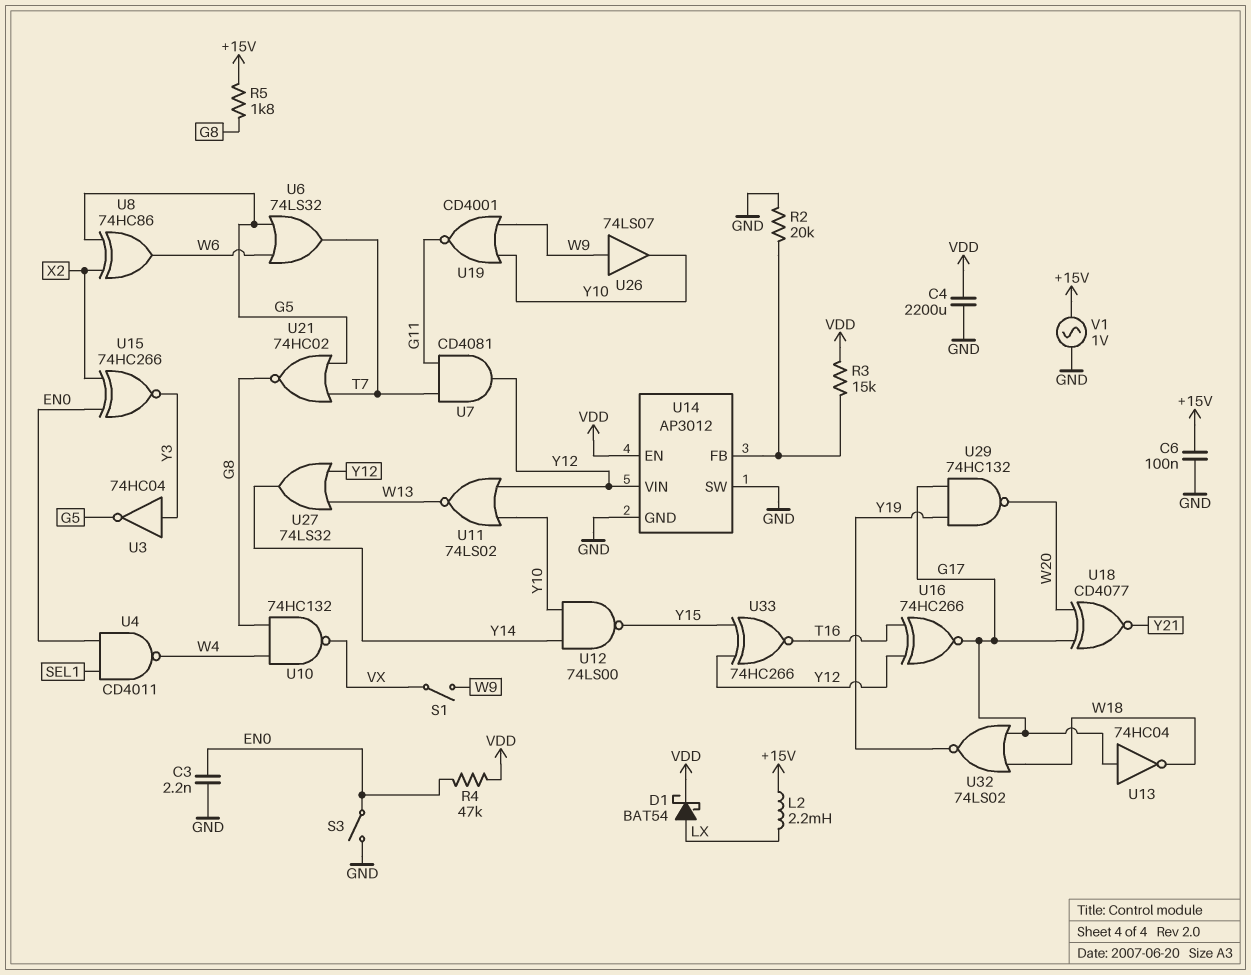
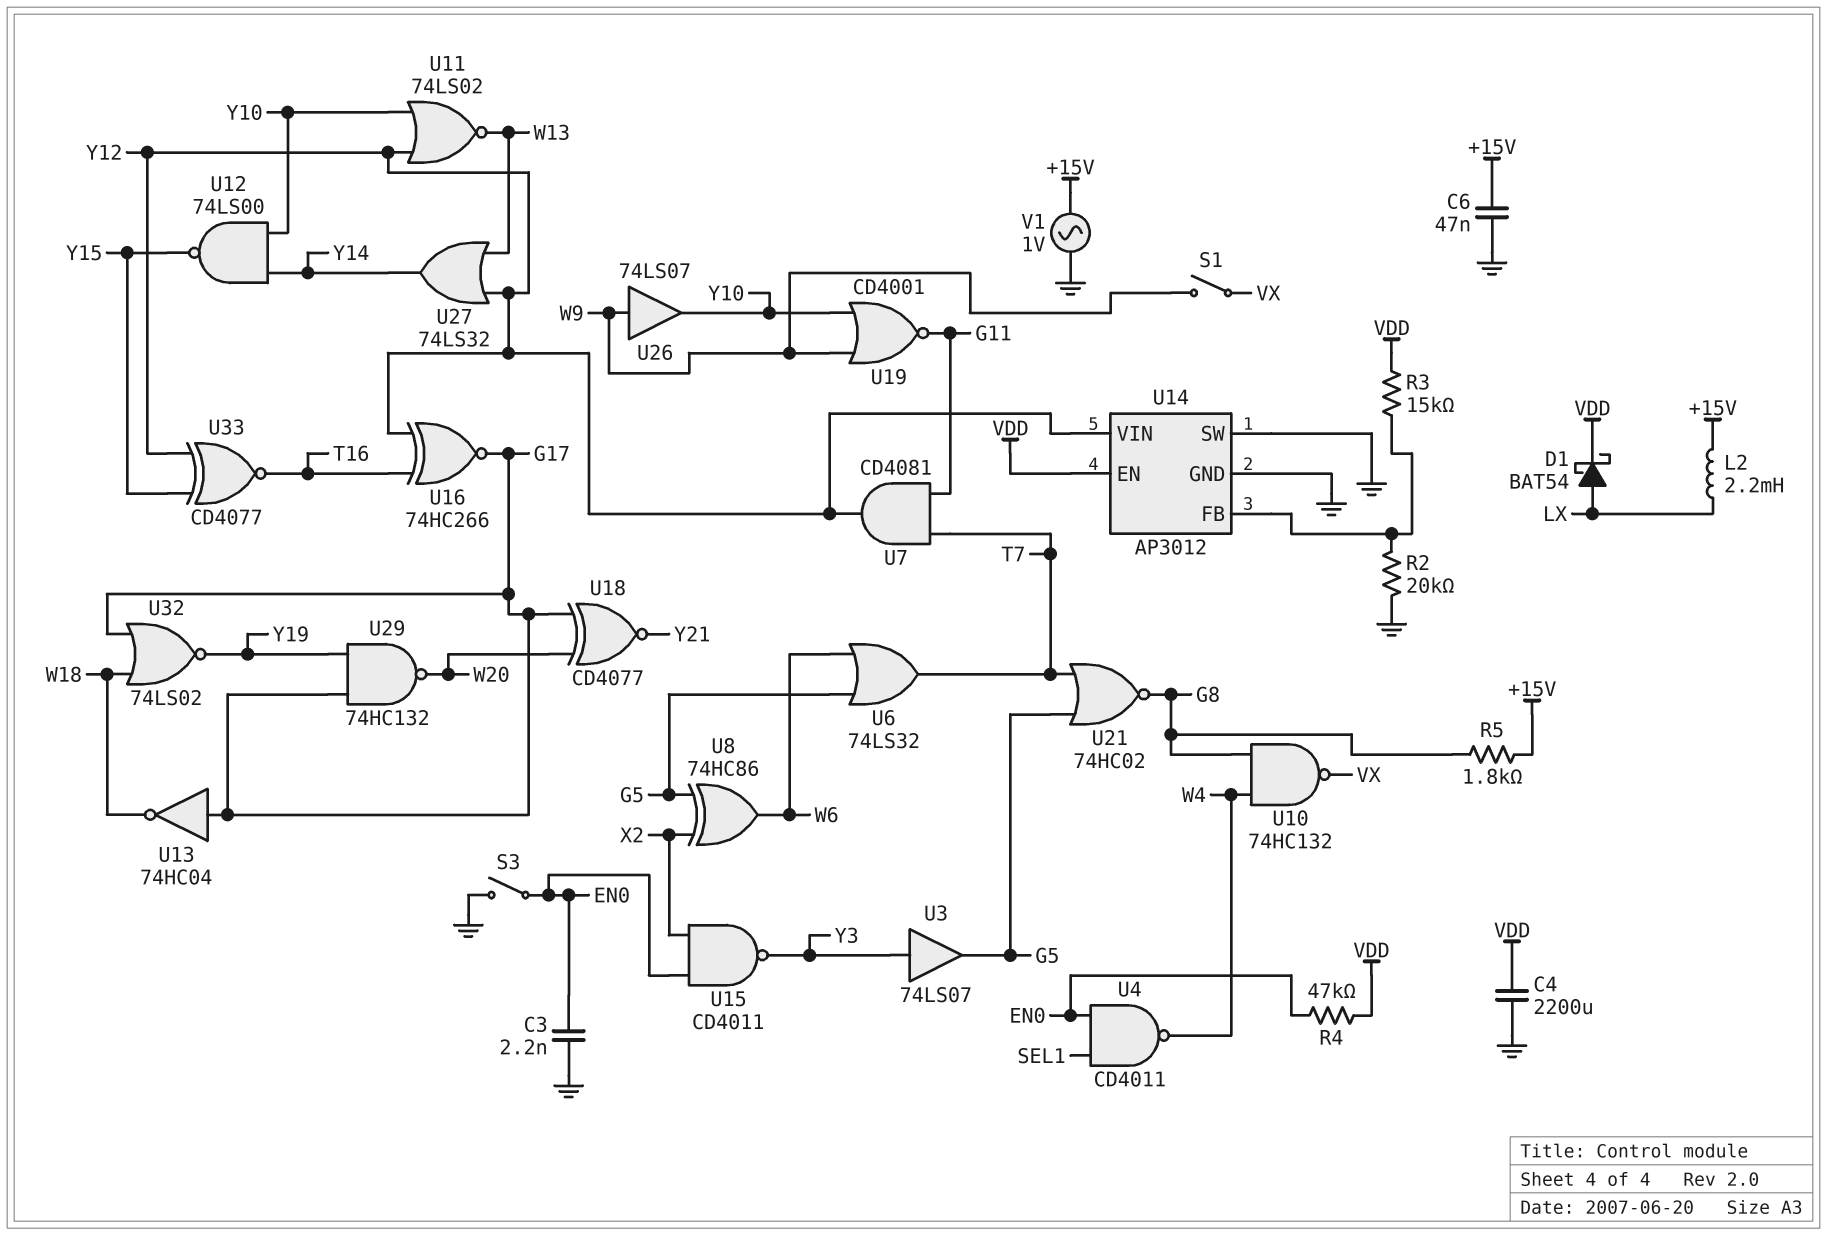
C6: 100nF (+15V, GND) -> 47nF (+15V, GND)
U3: NOT 74HC04 (in Y3, out G5) -> buffer 74LS07 (in Y3, out G5)
U15: XNOR 74HC266 (in EN0, in X2, out Y3) -> NAND CD4011 (in EN0, in X2, out Y3)
U33: XNOR 74HC266 (in Y12, in Y15, out T16) -> XNOR CD4077 (in Y12, in Y15, out T16)

